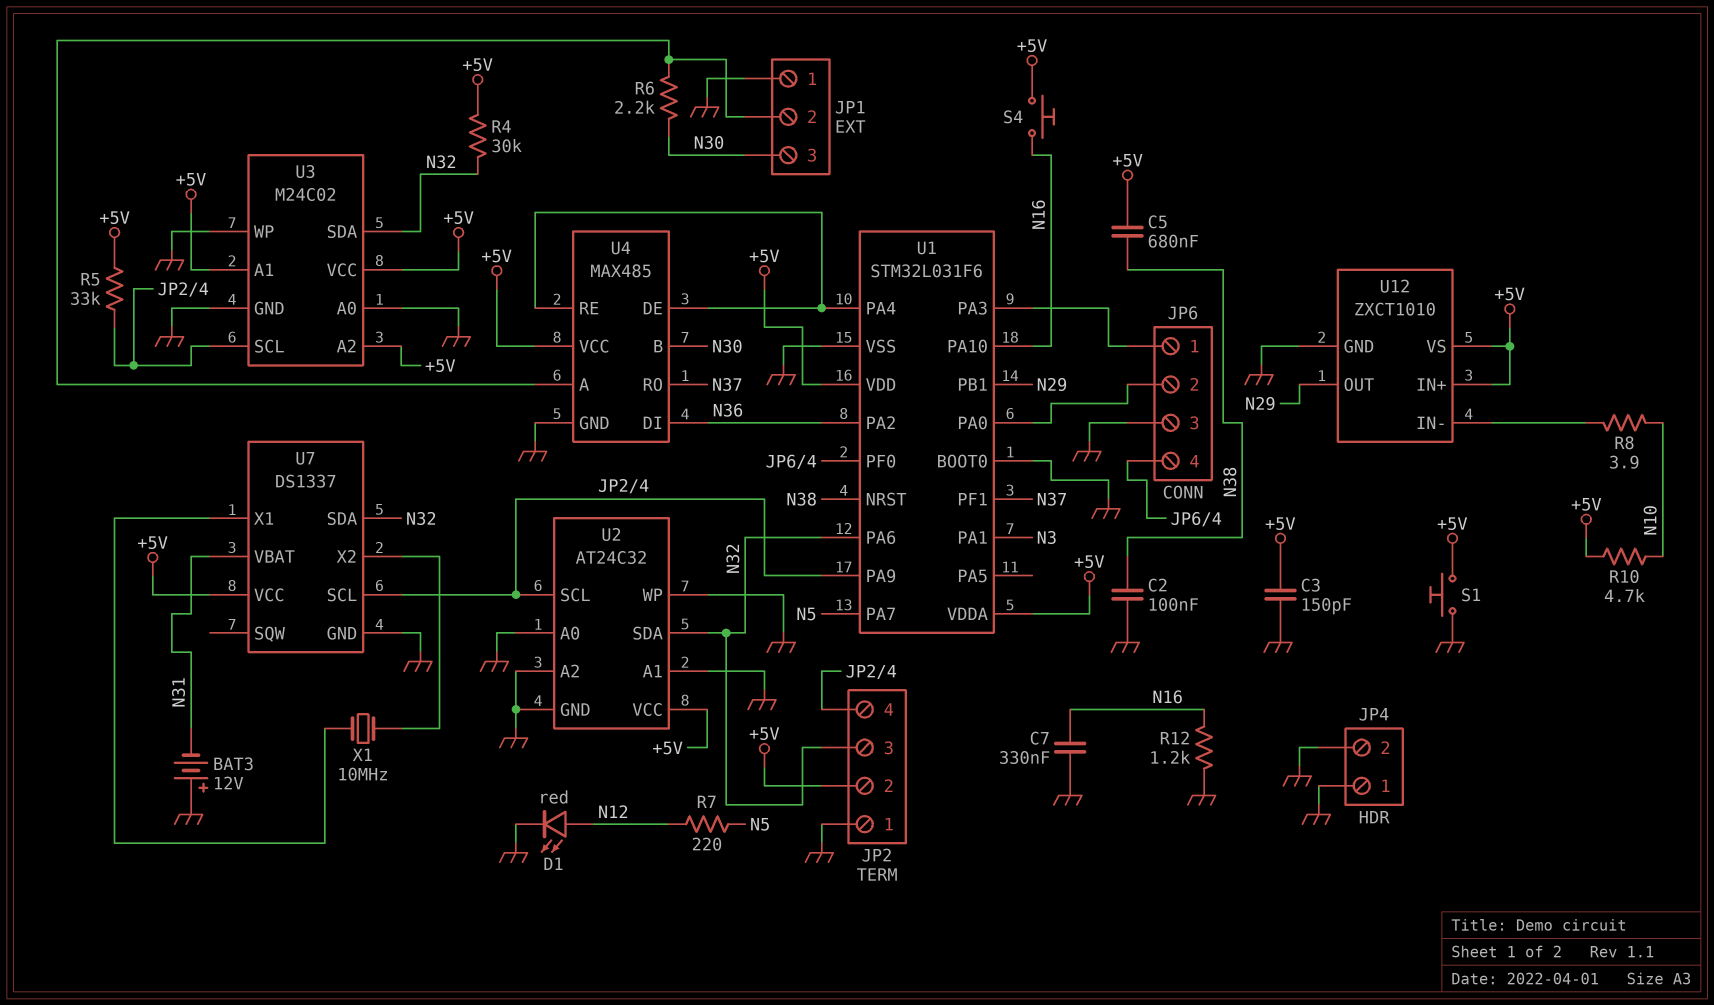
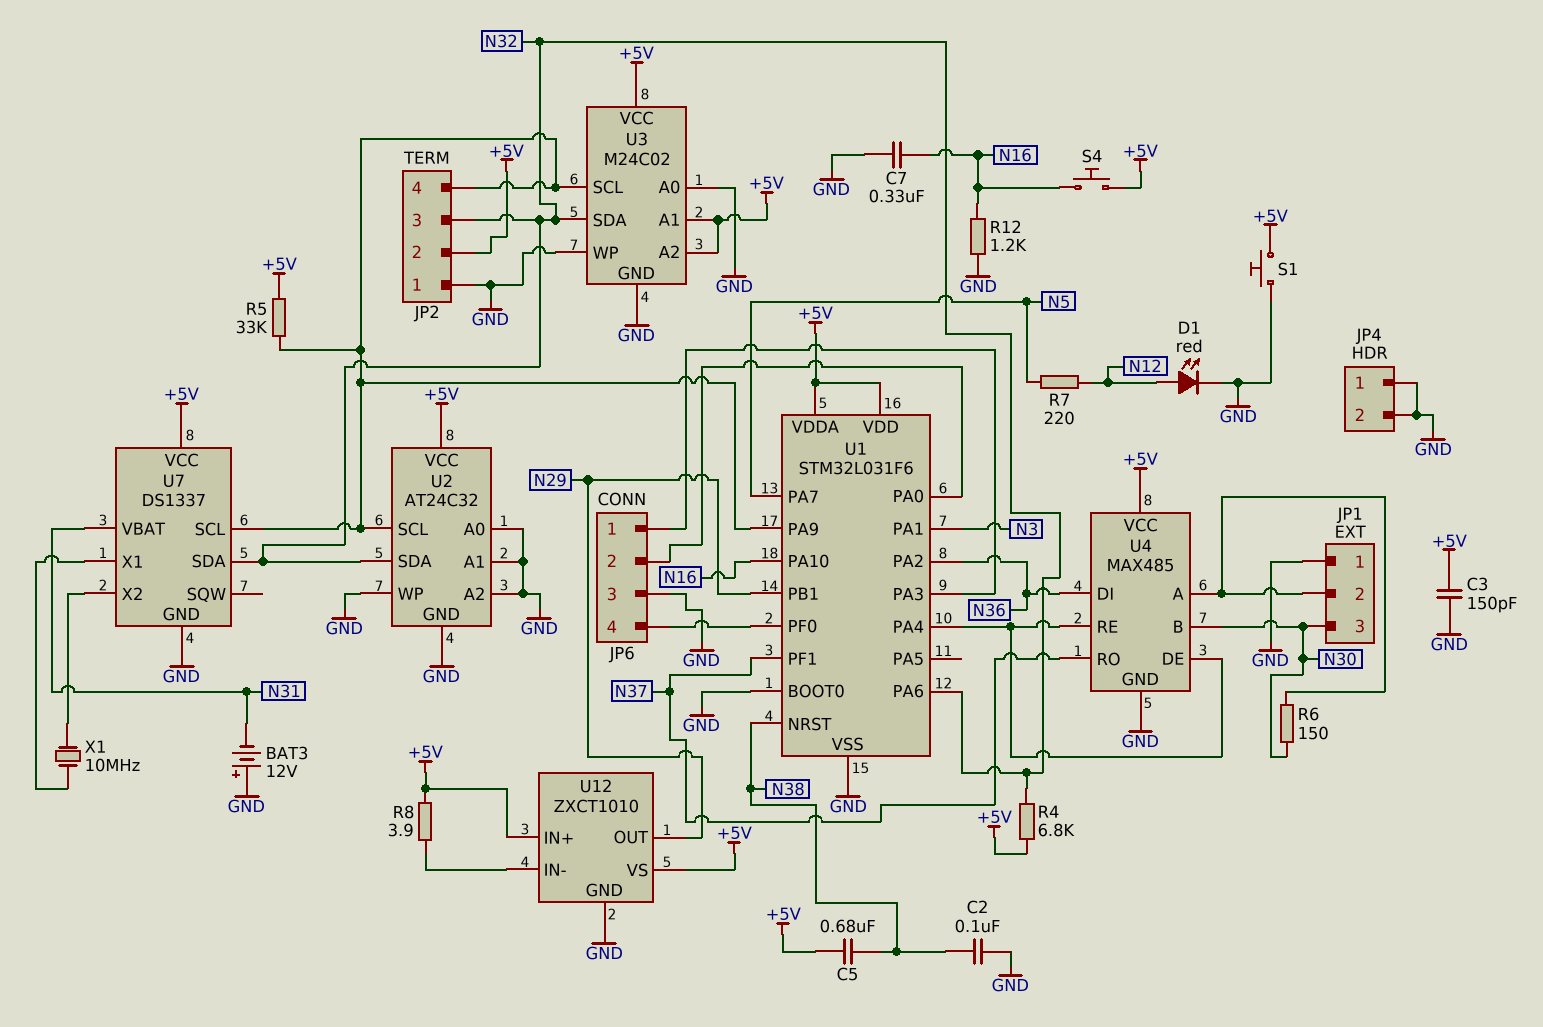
R4: 30k (+5V, N32) -> 6.8k (+5V, N32)
R6: 2.2k (JP1/2, N30) -> 150 (JP1/2, N30)
R8: 3.9 (N10, U12/IN-) -> 3.9 (+5V, U12/IN-)
R10: 4.7k (+5V, N10) -> none

